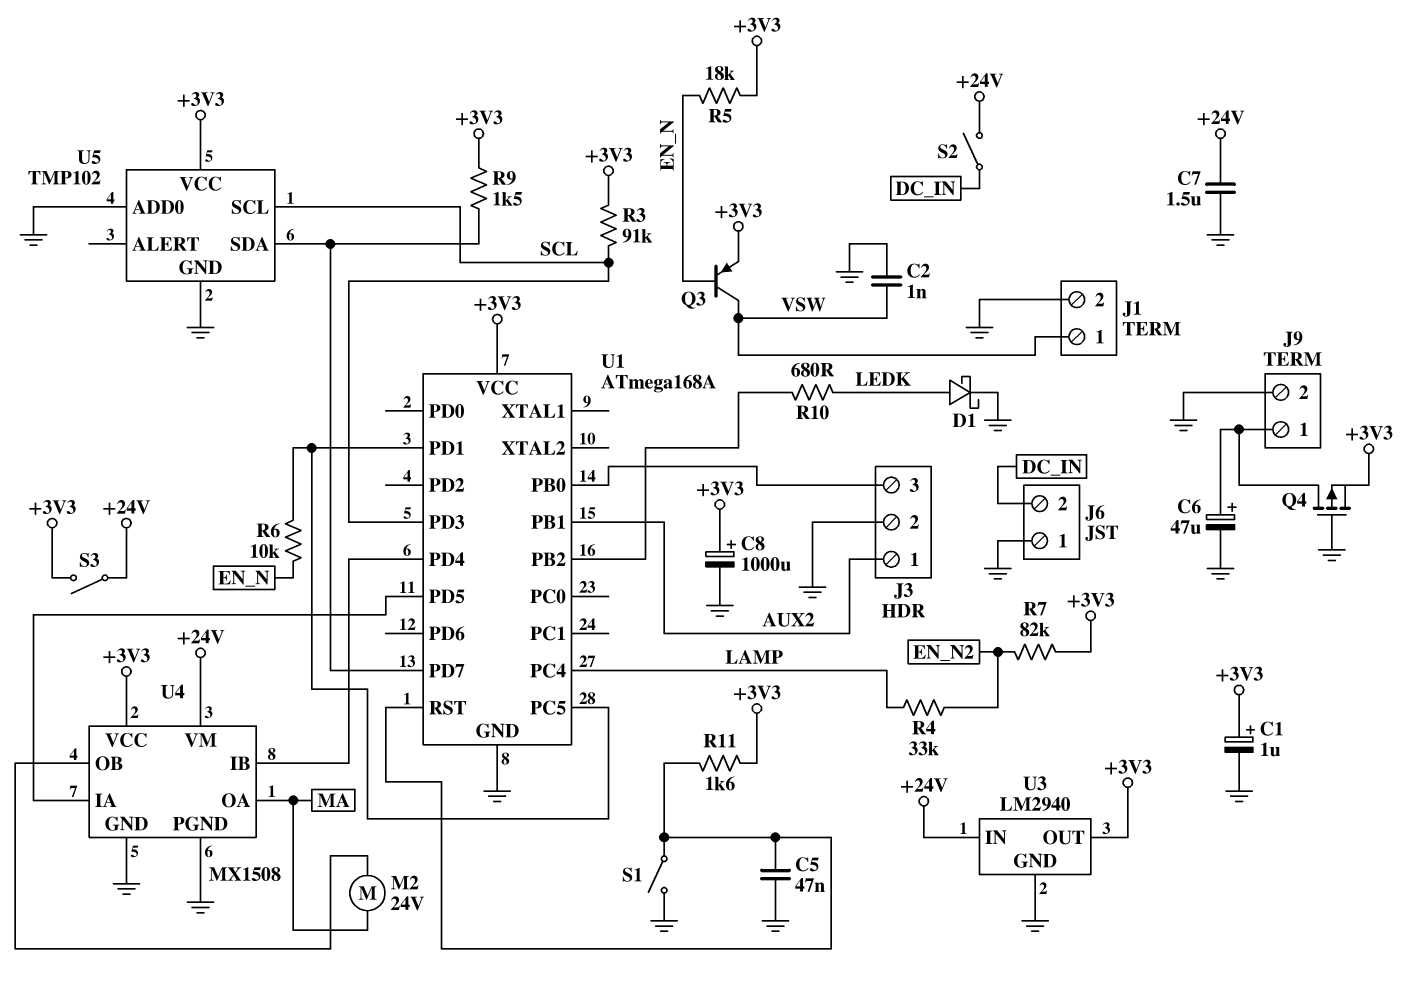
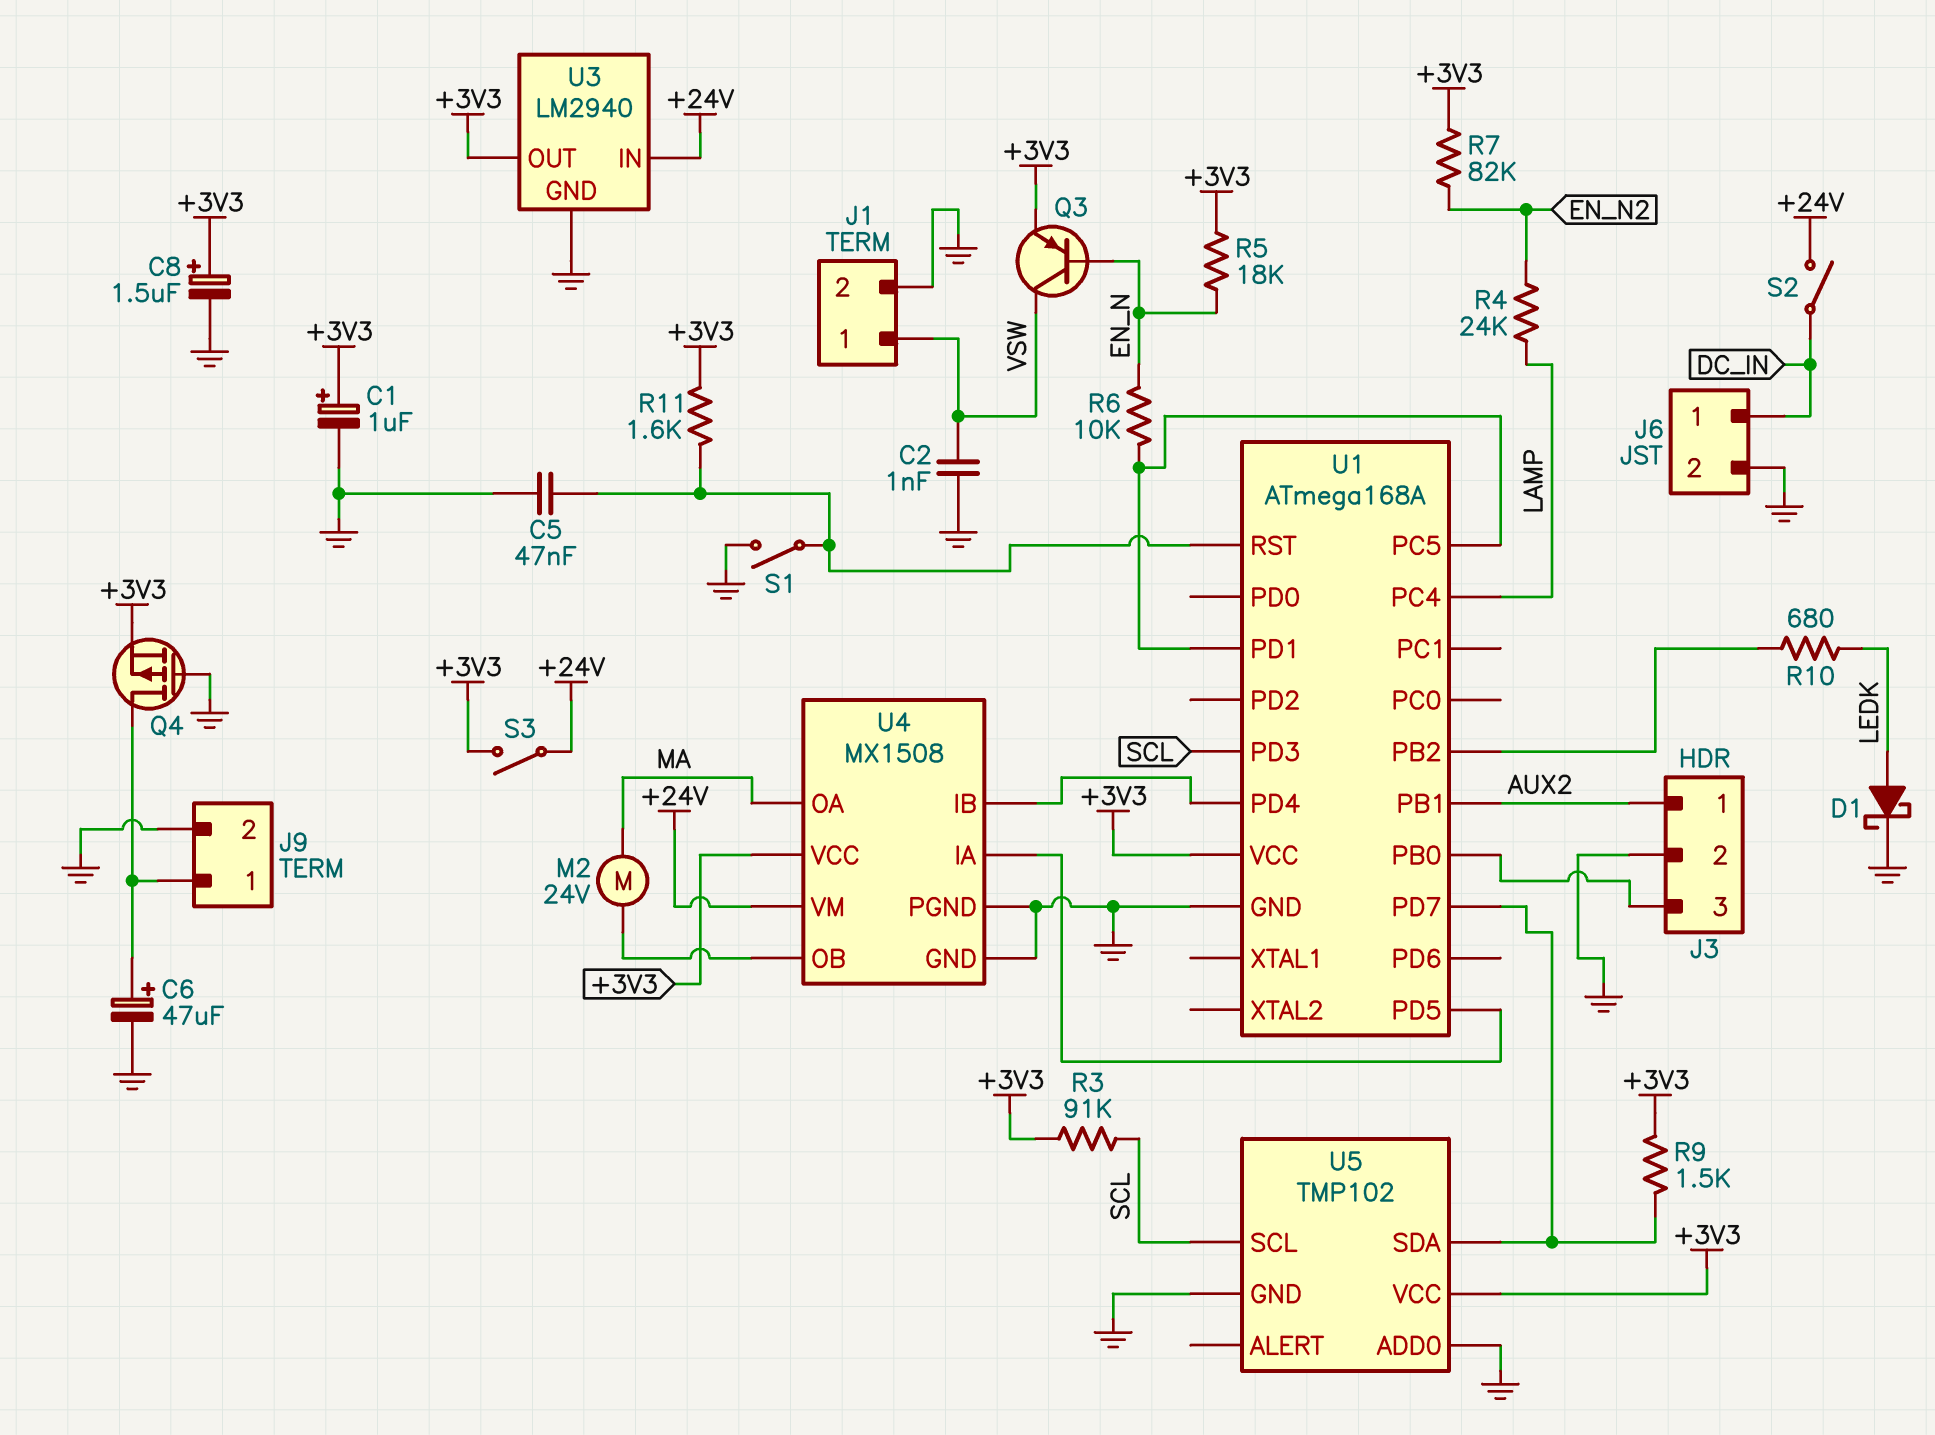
C7: 1.5uF (+24V, GND) -> none
C8: 1000uF (plus +3V3, minus GND) -> 1.5uF (plus +3V3, minus GND)
J6 pin 1: GND -> DC_IN
J6 pin 2: DC_IN -> GND
R4: 33k (EN_N2, LAMP) -> 24k (EN_N2, LAMP)

